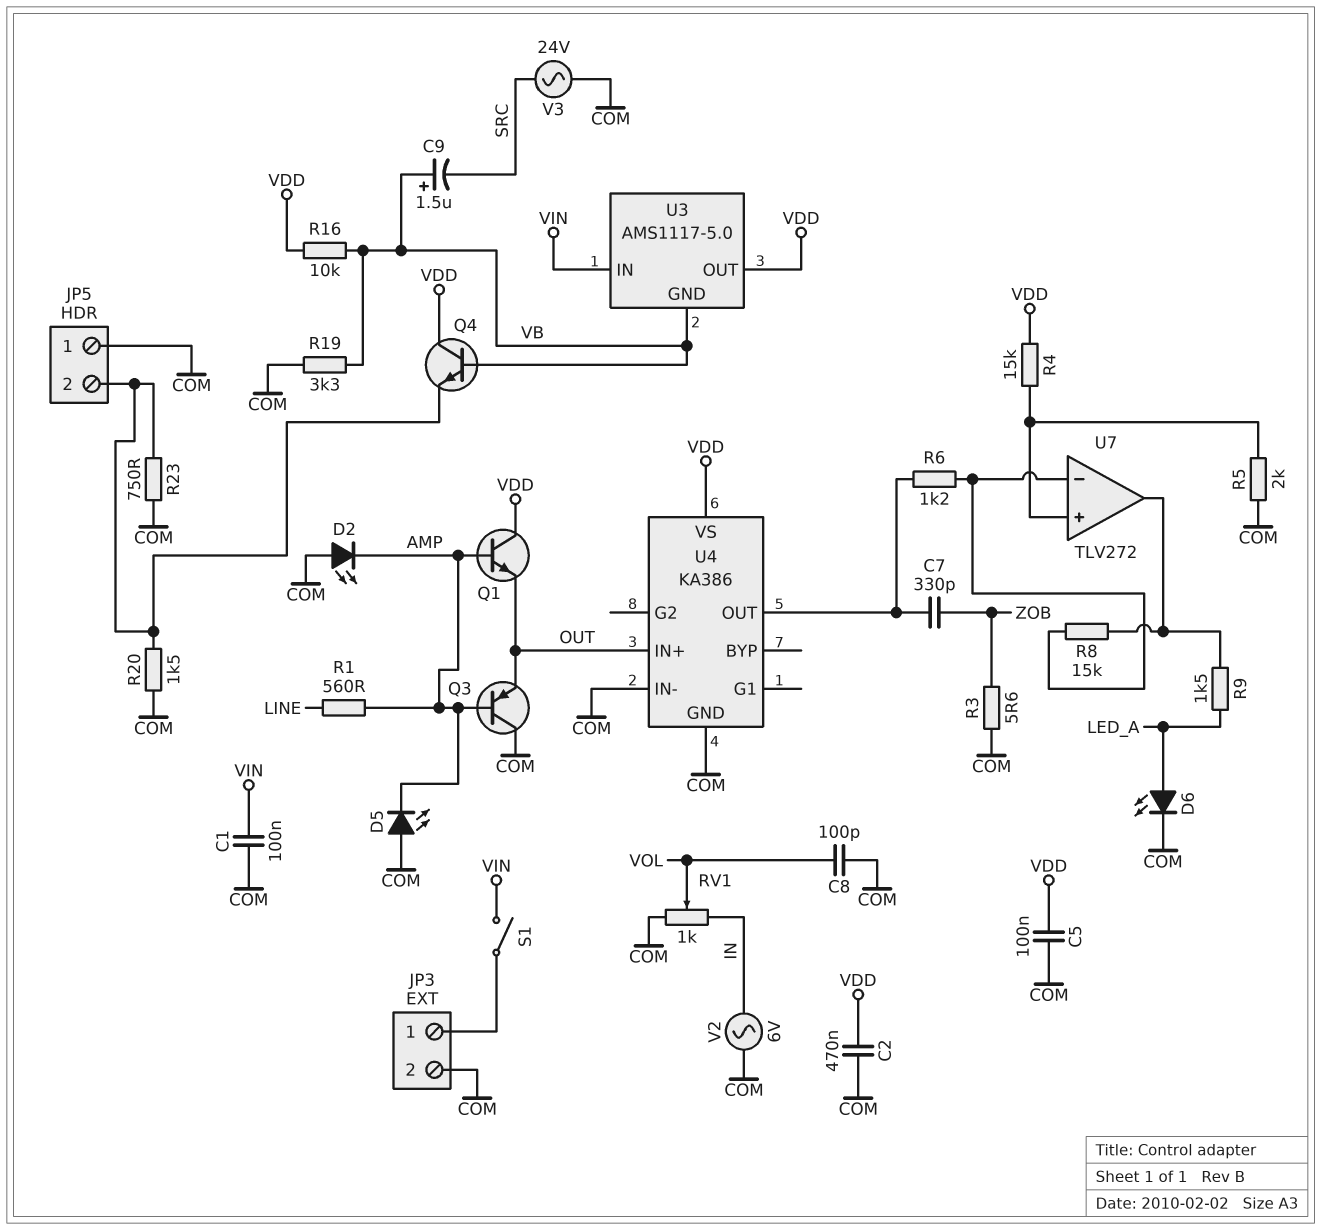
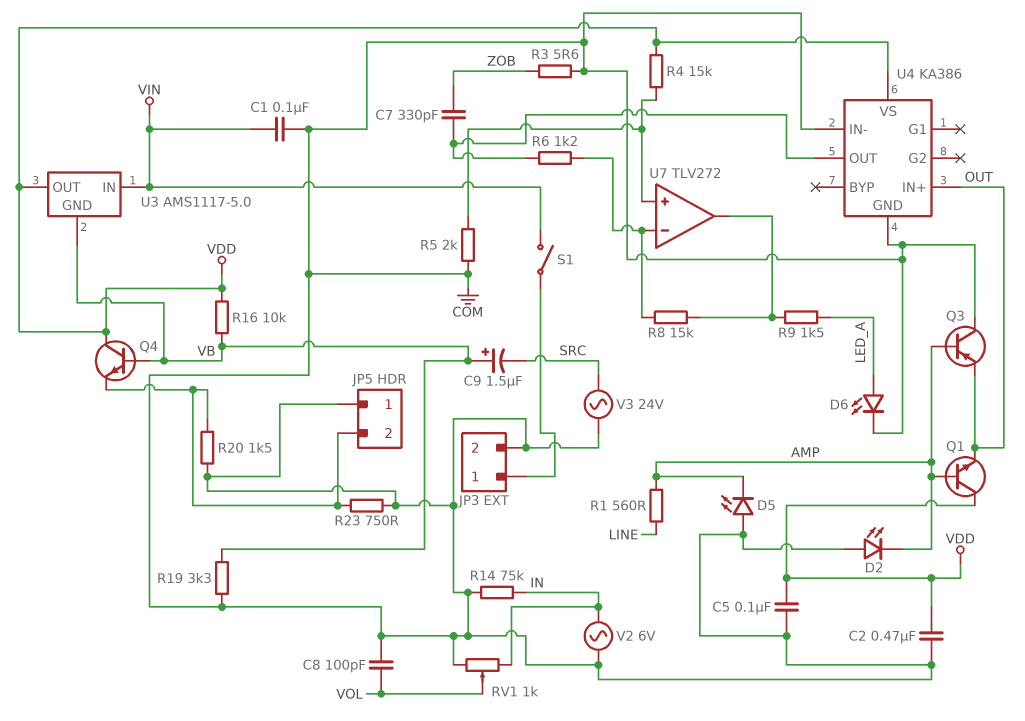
R14: none -> 75k (COM, IN)

